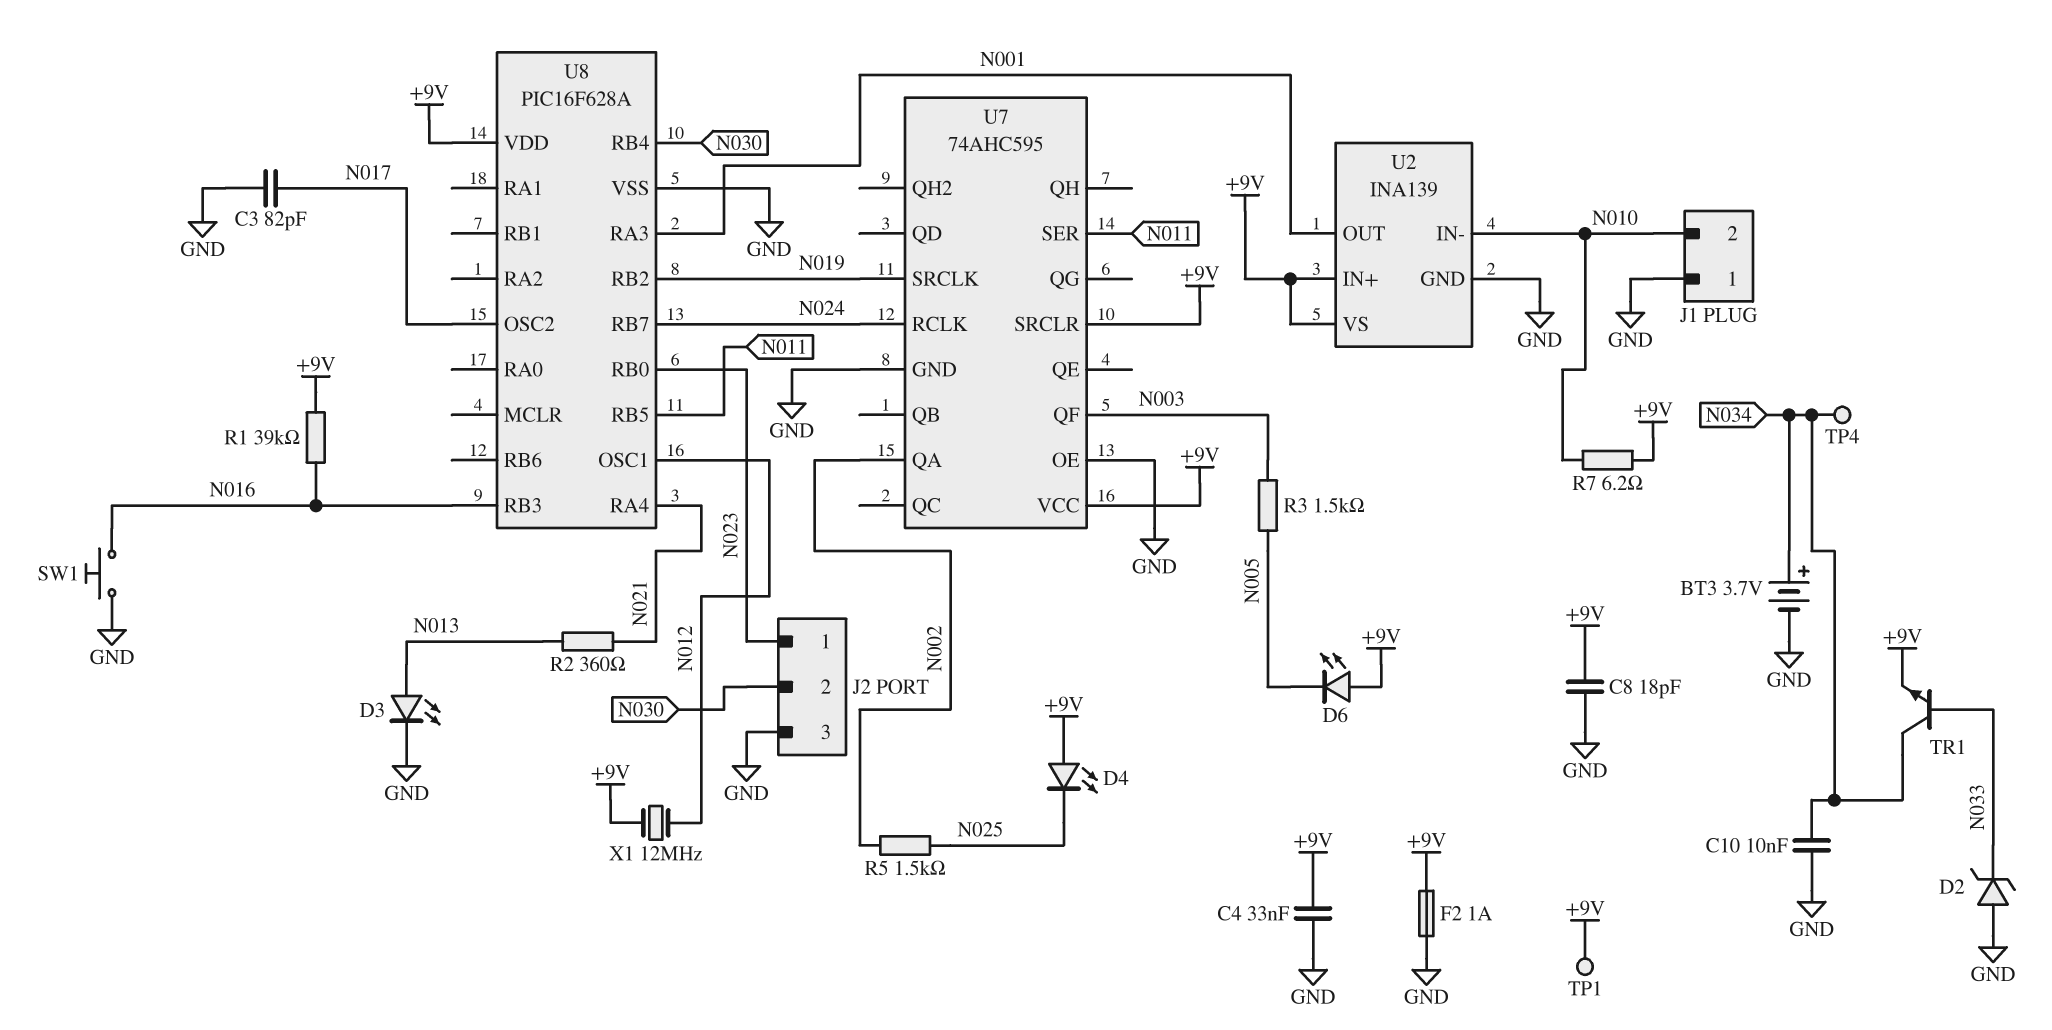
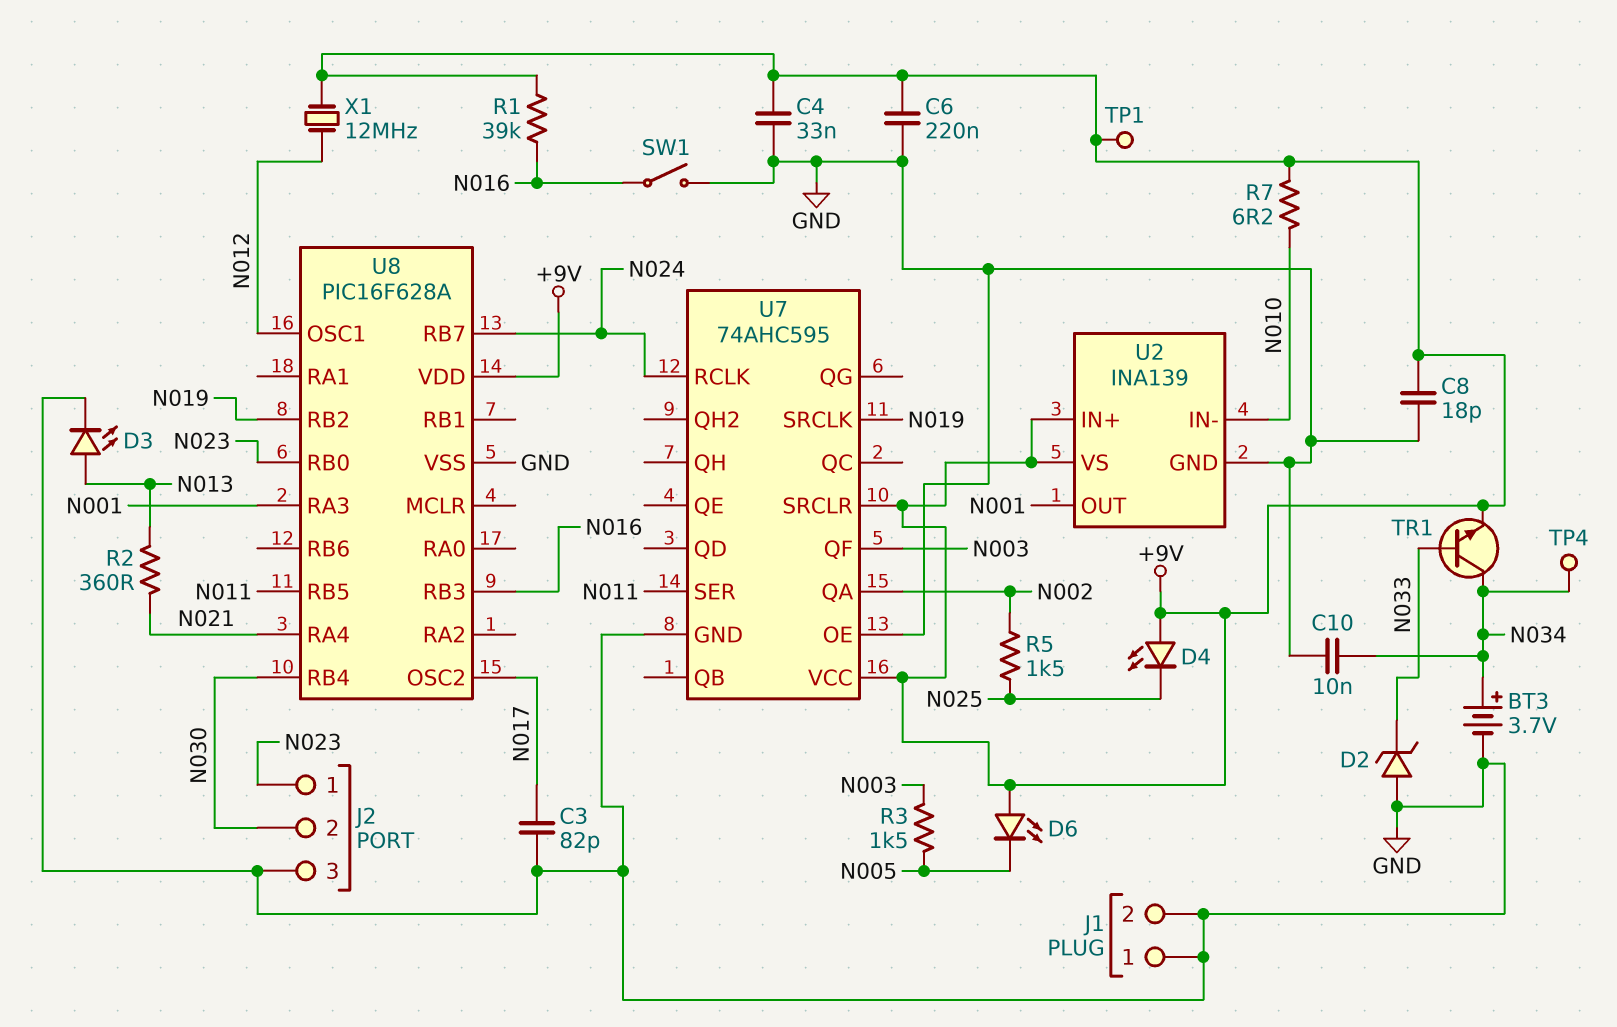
C6: none -> 220nF (+9V, GND)
F2: 1A (+9V, GND) -> none
J1 pin 2: N010 -> GND
SW1: button (GND, N016) -> switch (GND, N016)

